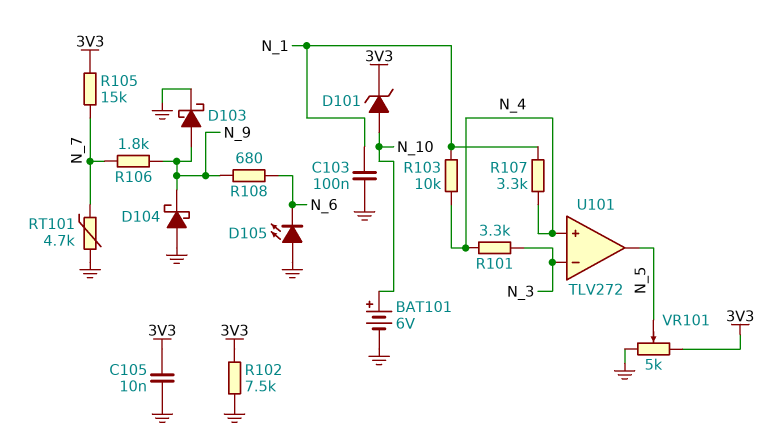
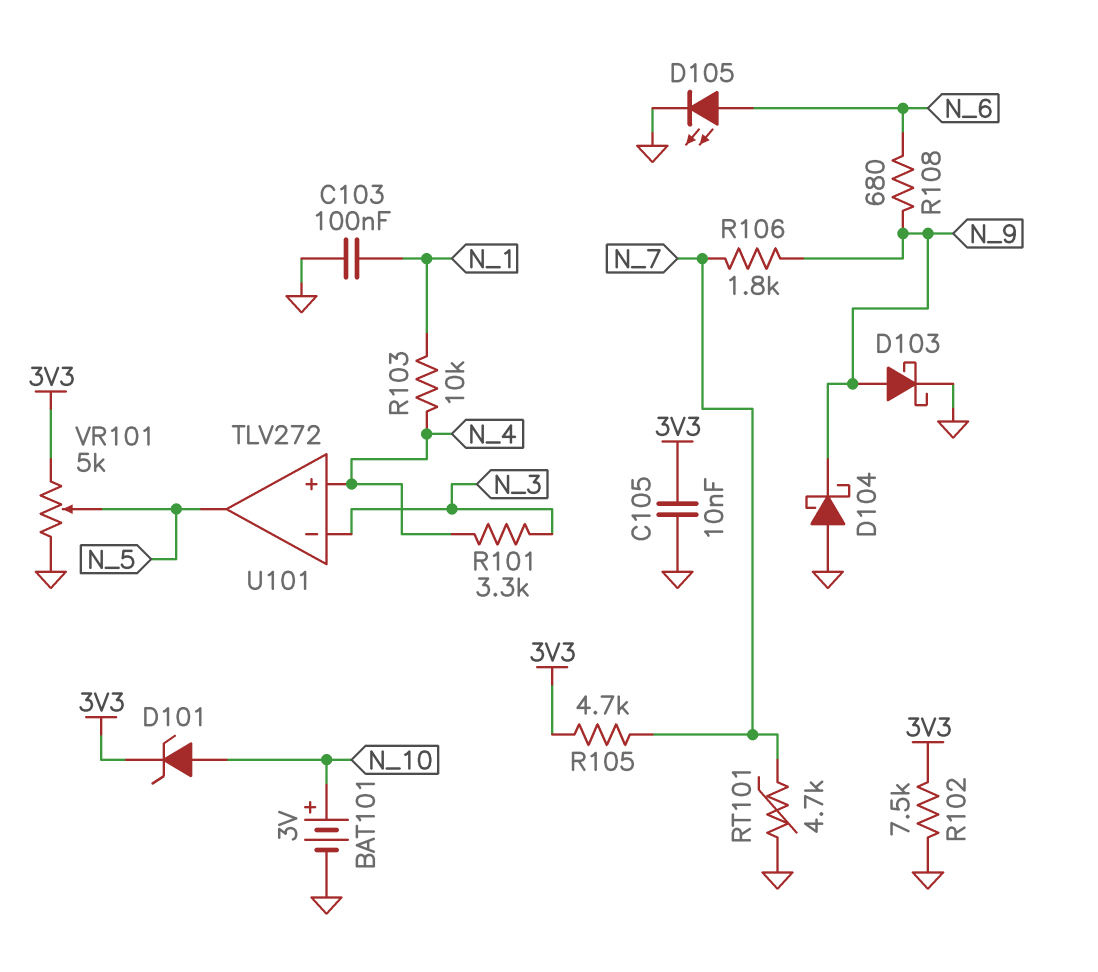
BAT101: 6V (plus N_10, minus GND) -> 3V (plus N_10, minus GND)
D105: LED (A GND, K N_6) -> LED (A N_6, K GND)
R105: 15k (3V3, N_7) -> 4.7k (3V3, N_7)
R107: 3.3k (N_1, N_4) -> none

